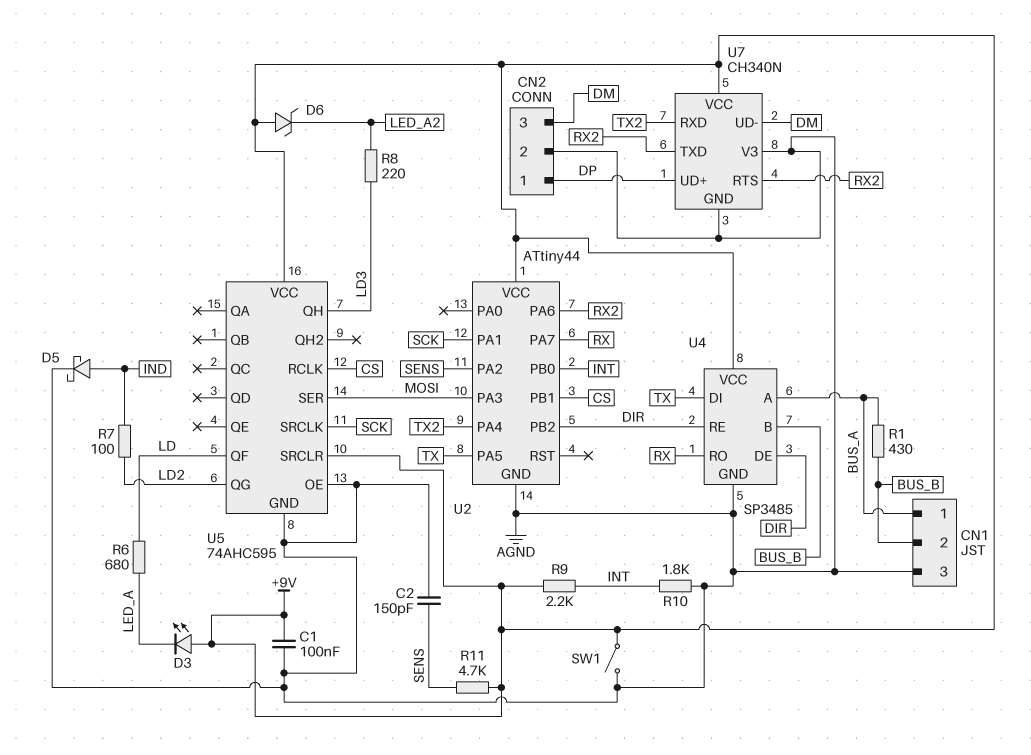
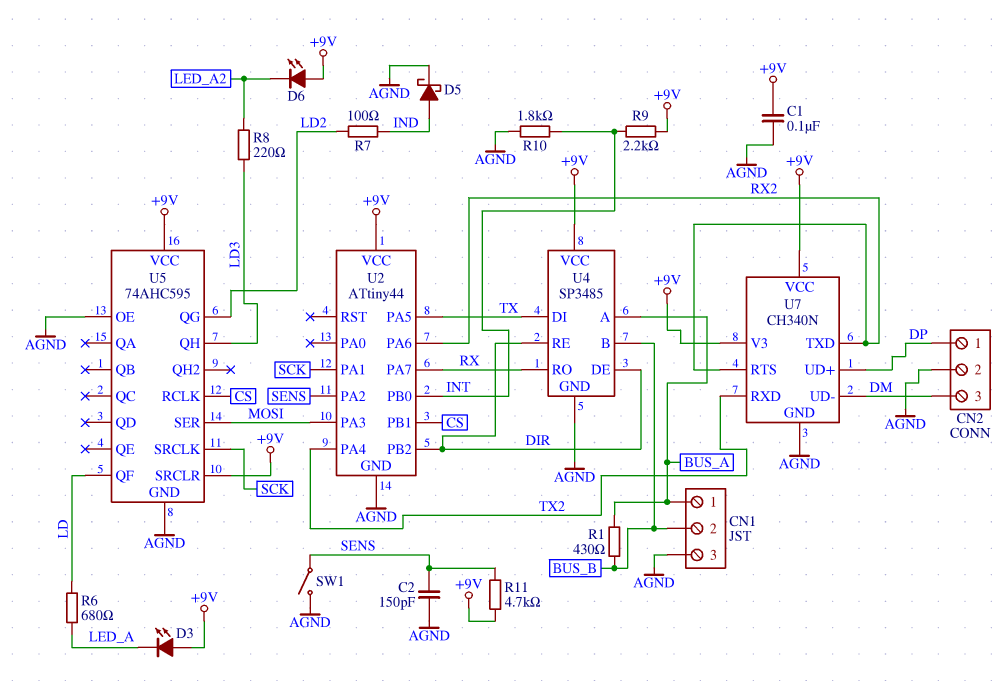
D6: zener (A +9V, K LED_A2) -> LED (A +9V, K LED_A2)
SW1: switch (+9V, AGND) -> switch (AGND, SENS)
U7 pin V3: AGND -> +9V

